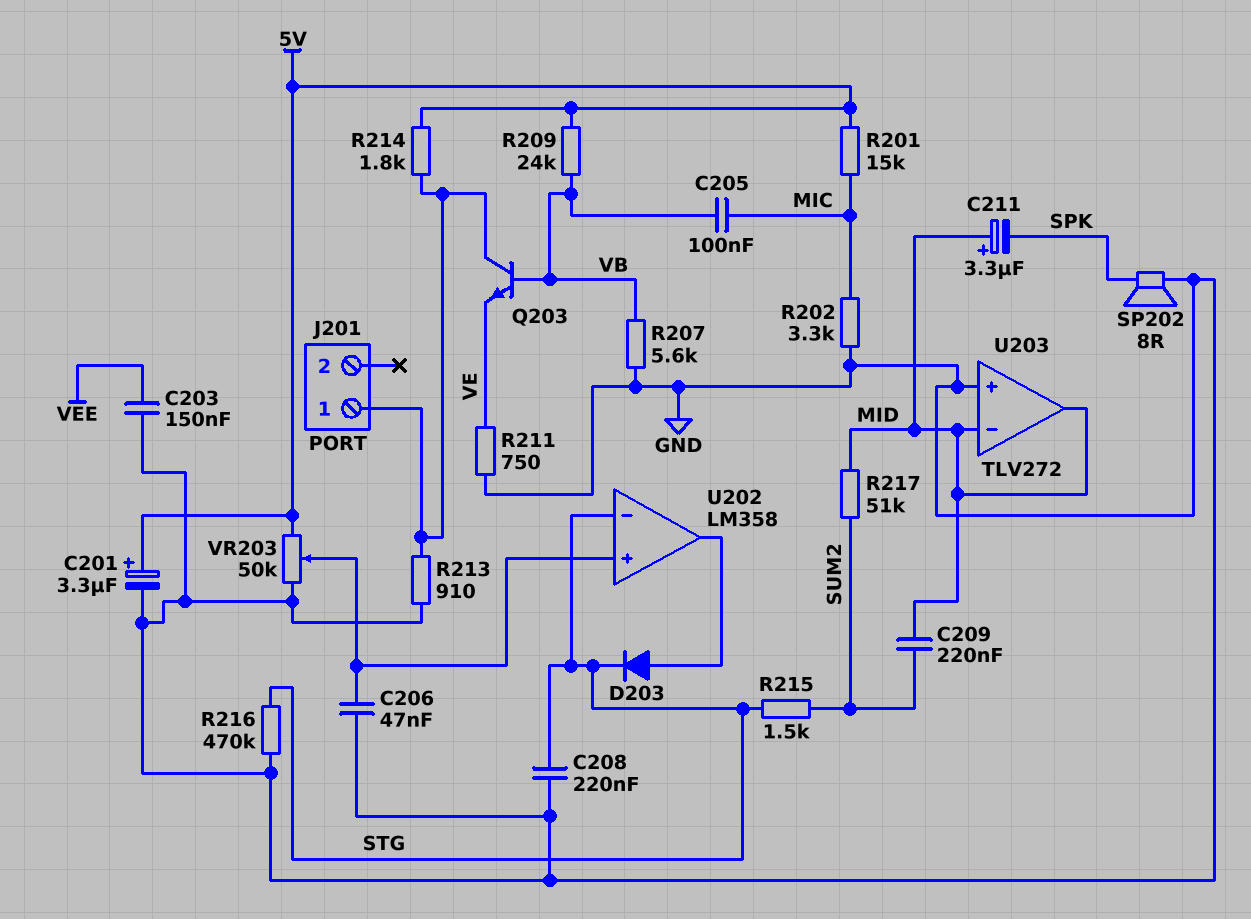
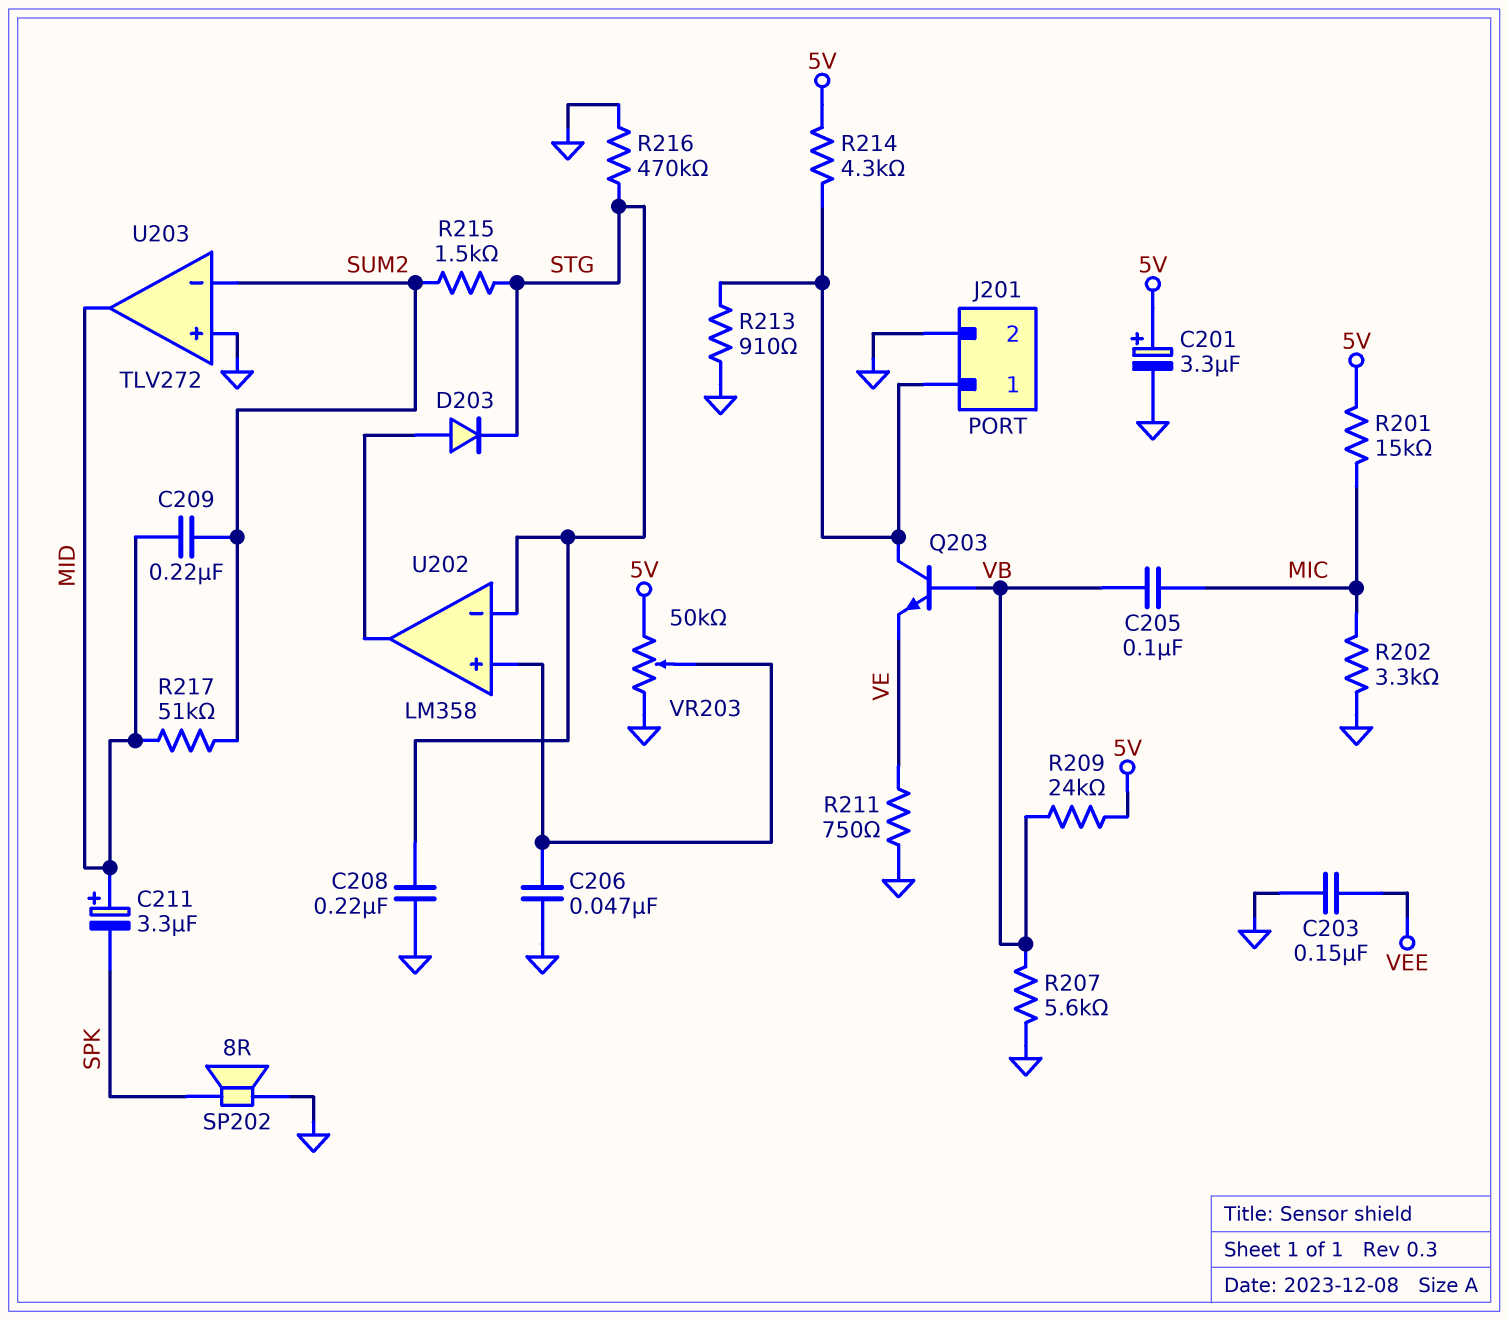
J201 pin 2: none -> GND
R214: 1.8k (5V, J201/1) -> 4.3k (5V, J201/1)
U203 pin in-: MID -> SUM2

